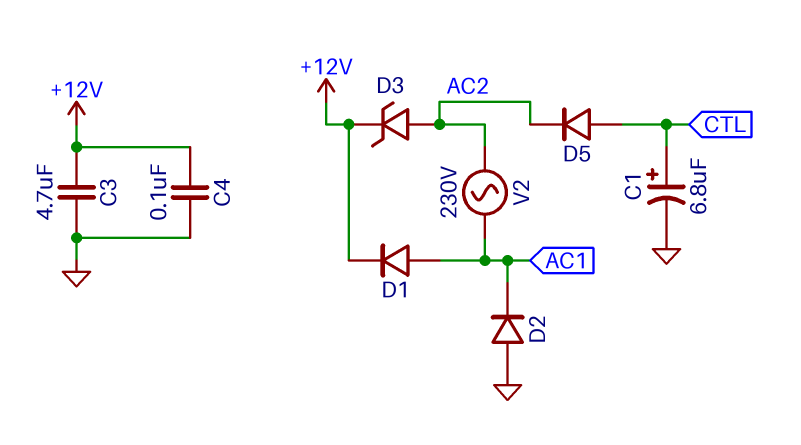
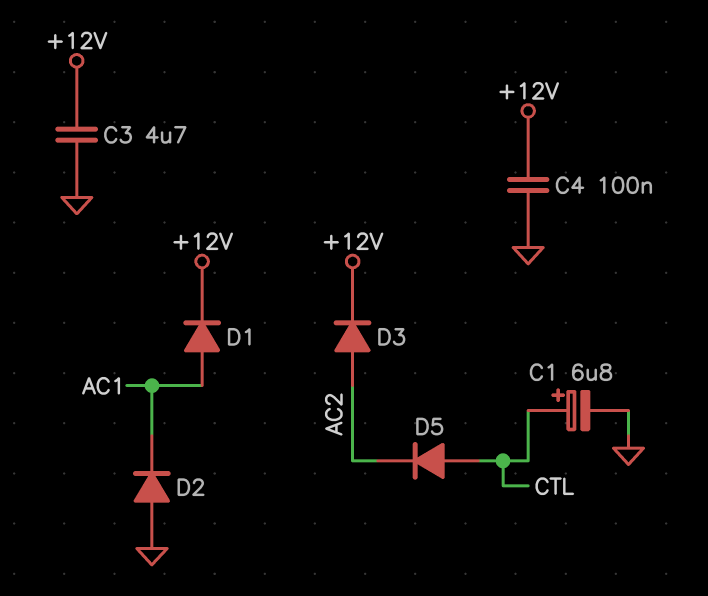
D3: zener (A AC2, K +12V) -> diode (A AC2, K +12V)
V2: AC 230V (AC1, AC2) -> none

